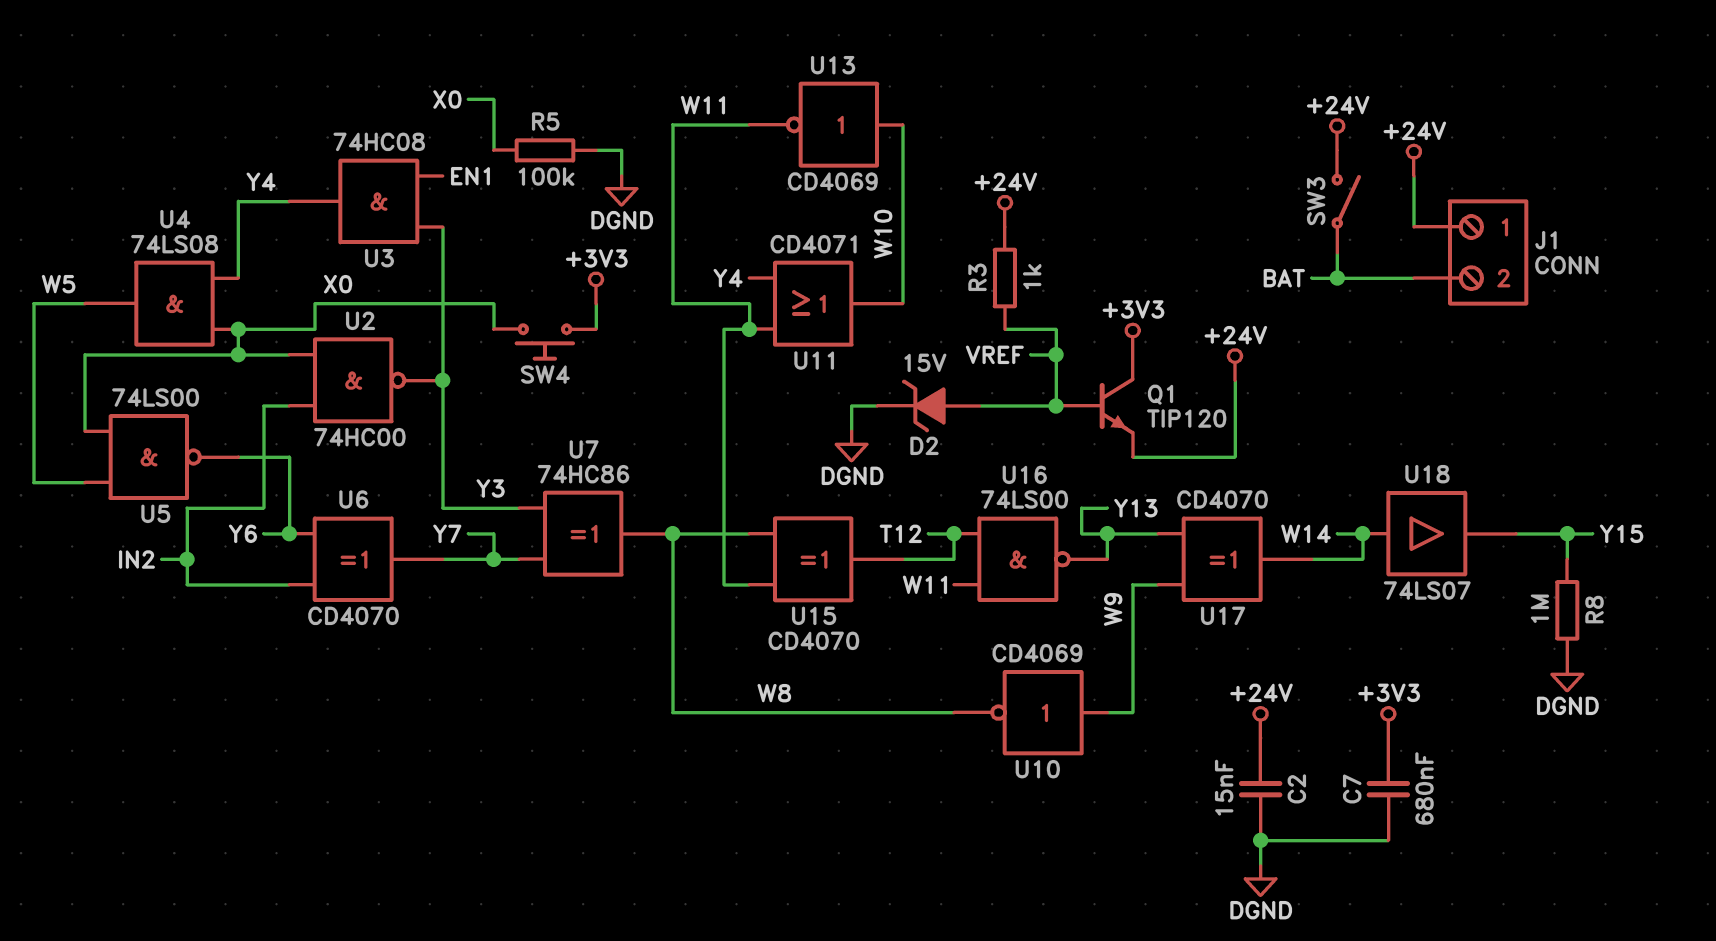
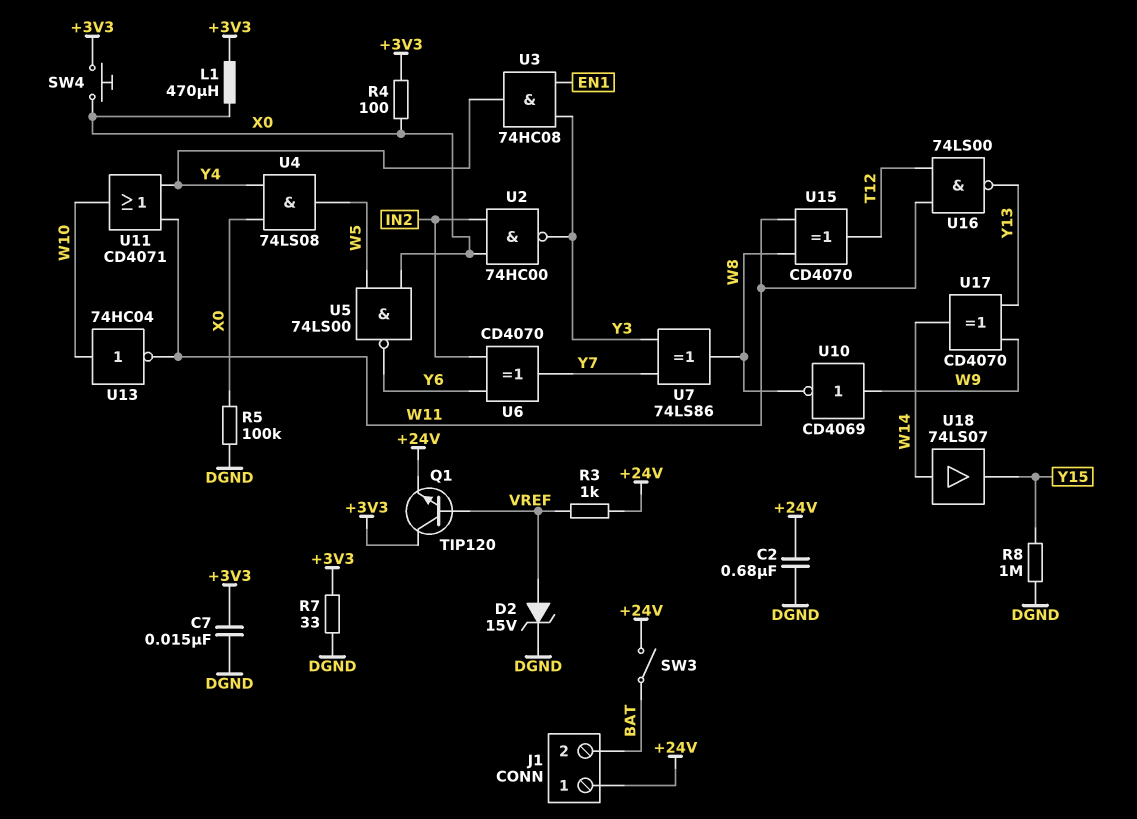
C2: 15nF (+24V, DGND) -> 680nF (+24V, DGND)
C7: 680nF (+3V3, DGND) -> 15nF (+3V3, DGND)
L1: none -> 470uH (+3V3, X0)
R4: none -> 100 (+3V3, X0)
R7: none -> 33 (+3V3, DGND)
U7: XOR 74HC86 (in Y3, in Y7, out W8) -> XOR 74LS86 (in Y3, in Y7, out W8)
U13: NOT CD4069 (in W10, out W11) -> NOT 74HC04 (in W10, out W11)

